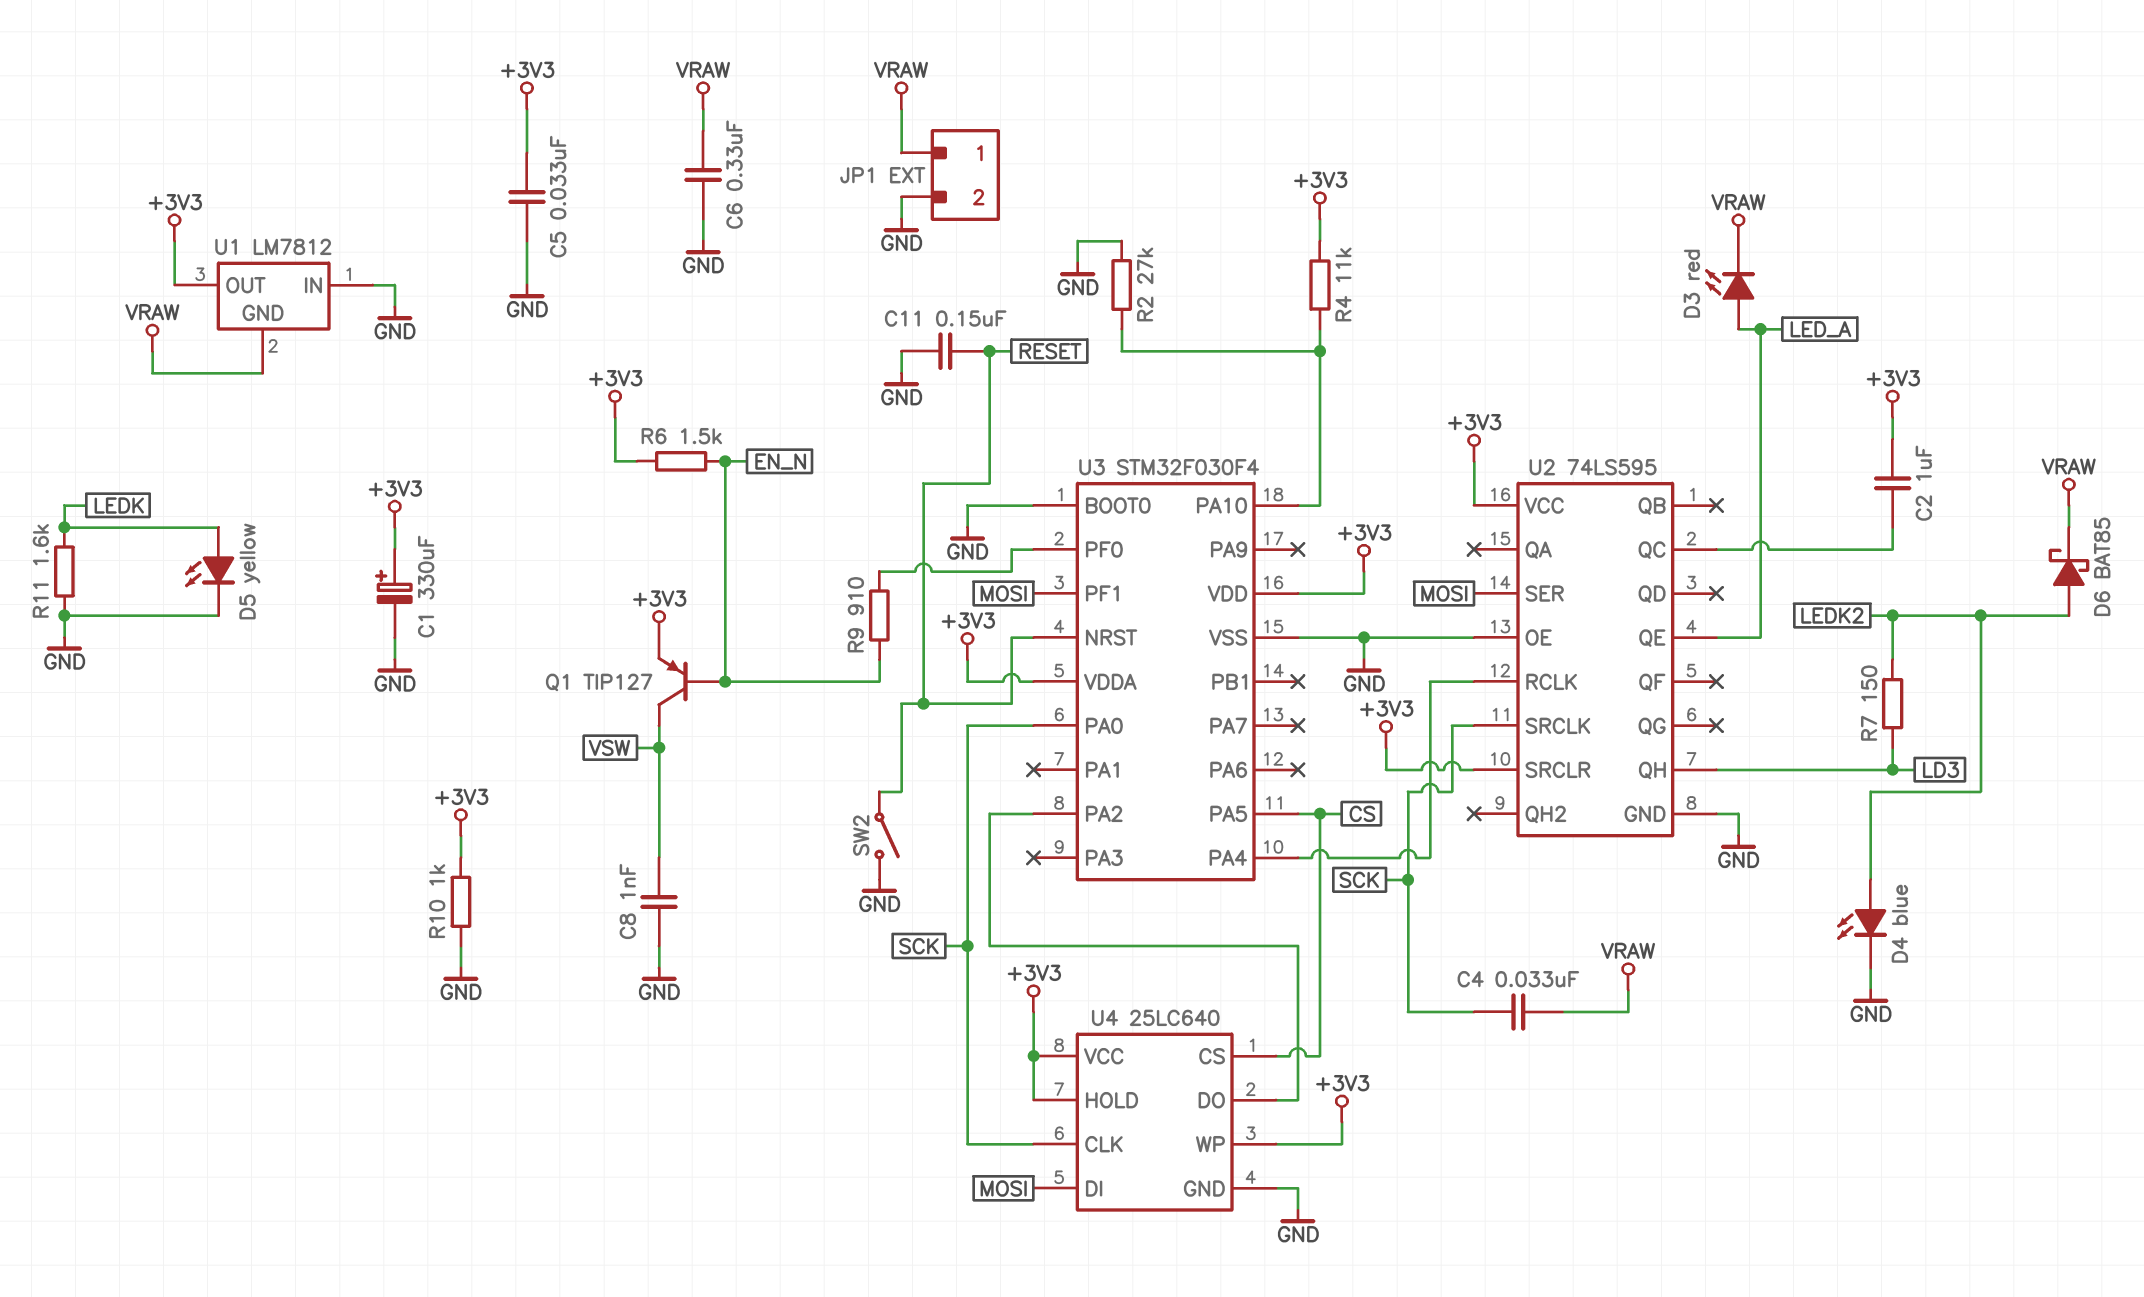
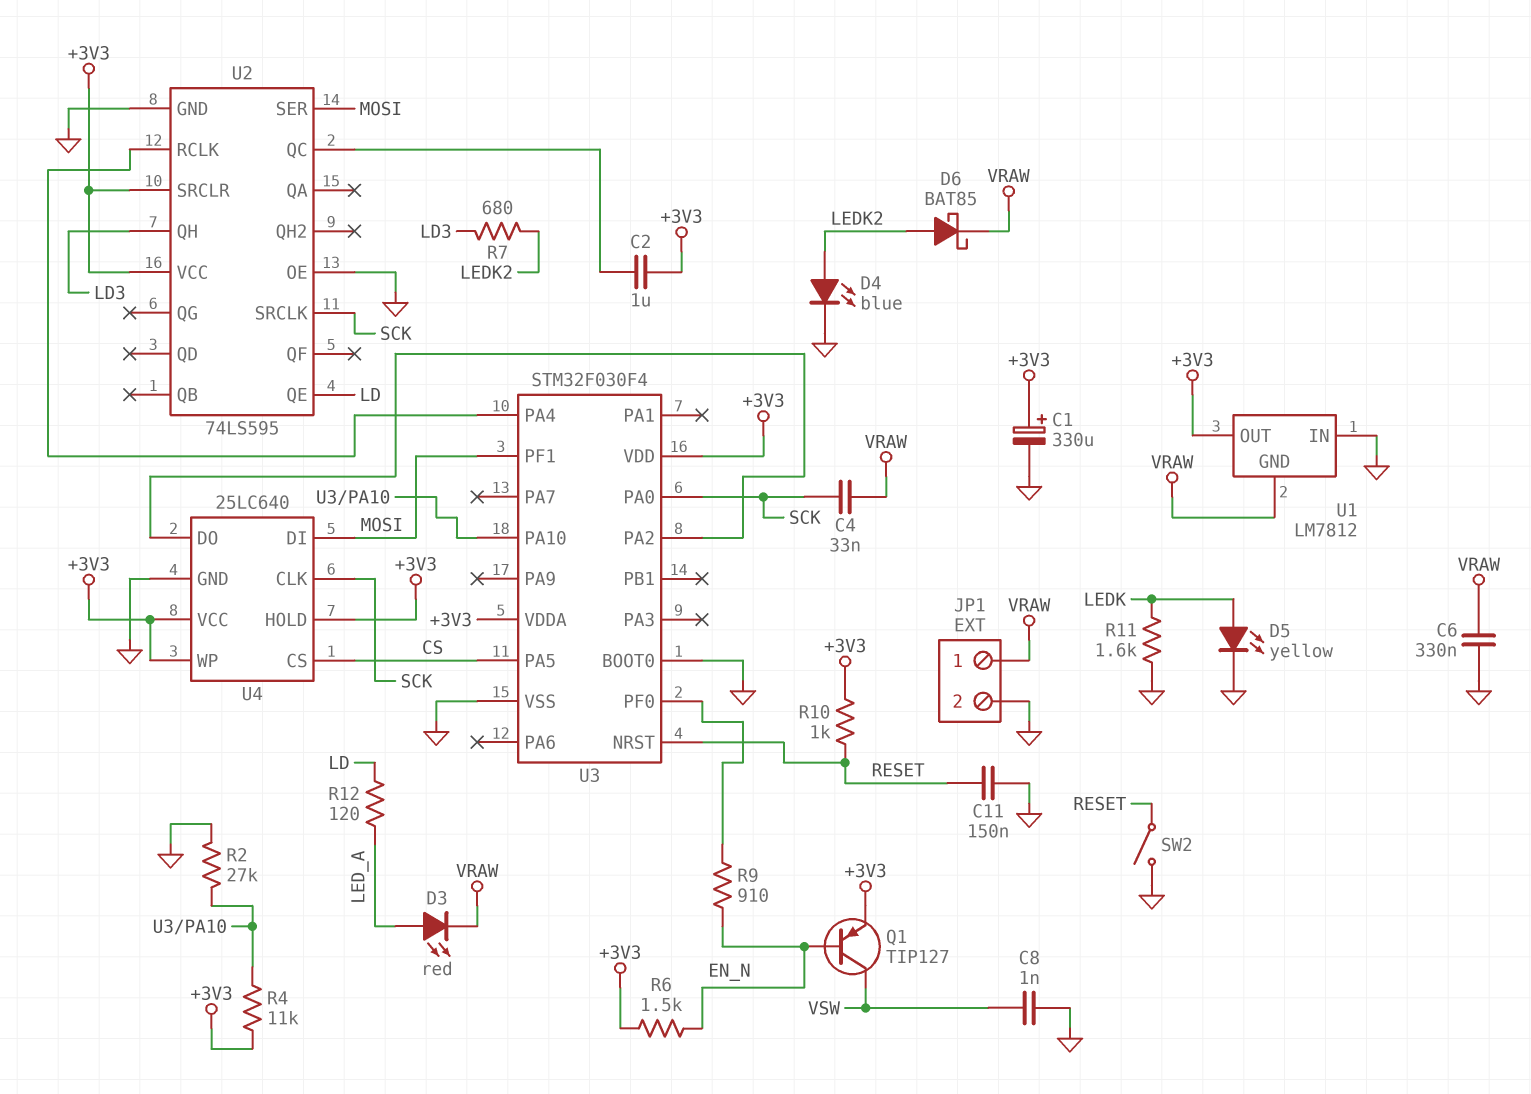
C5: 33nF (+3V3, GND) -> none
R7: 150 (LD3, LEDK2) -> 680 (LD3, LEDK2)
R10: 1k (+3V3, GND) -> 1k (+3V3, RESET)
R12: none -> 120 (LD, LED_A)
U2 pin QE: LED_A -> LD

